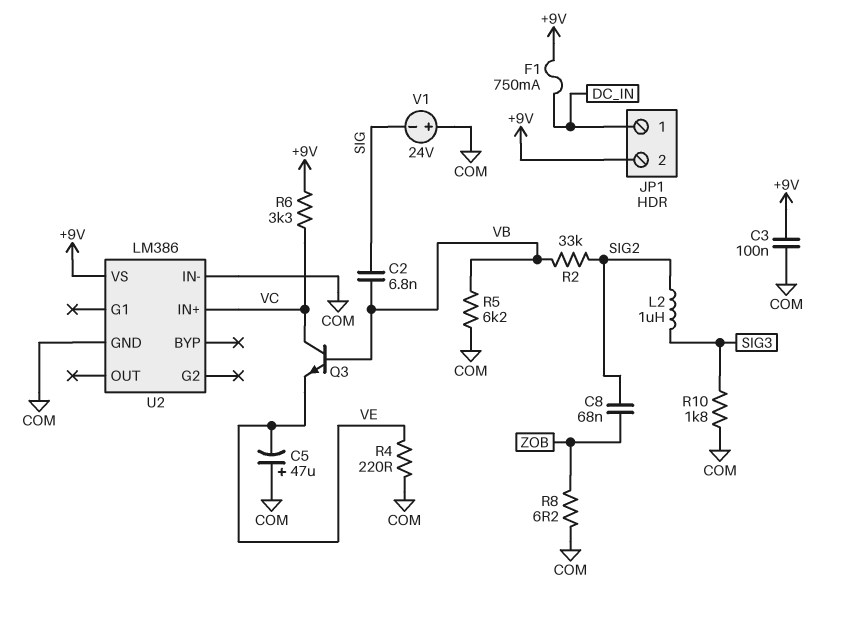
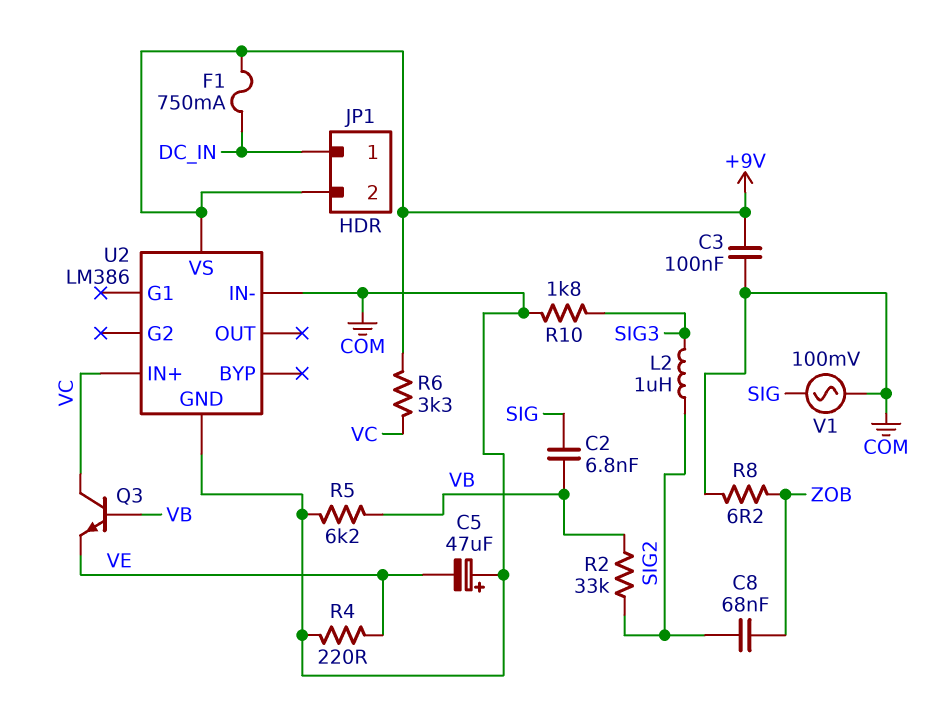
V1: 24V (plus COM, minus SIG) -> AC 100mV (COM, SIG)

